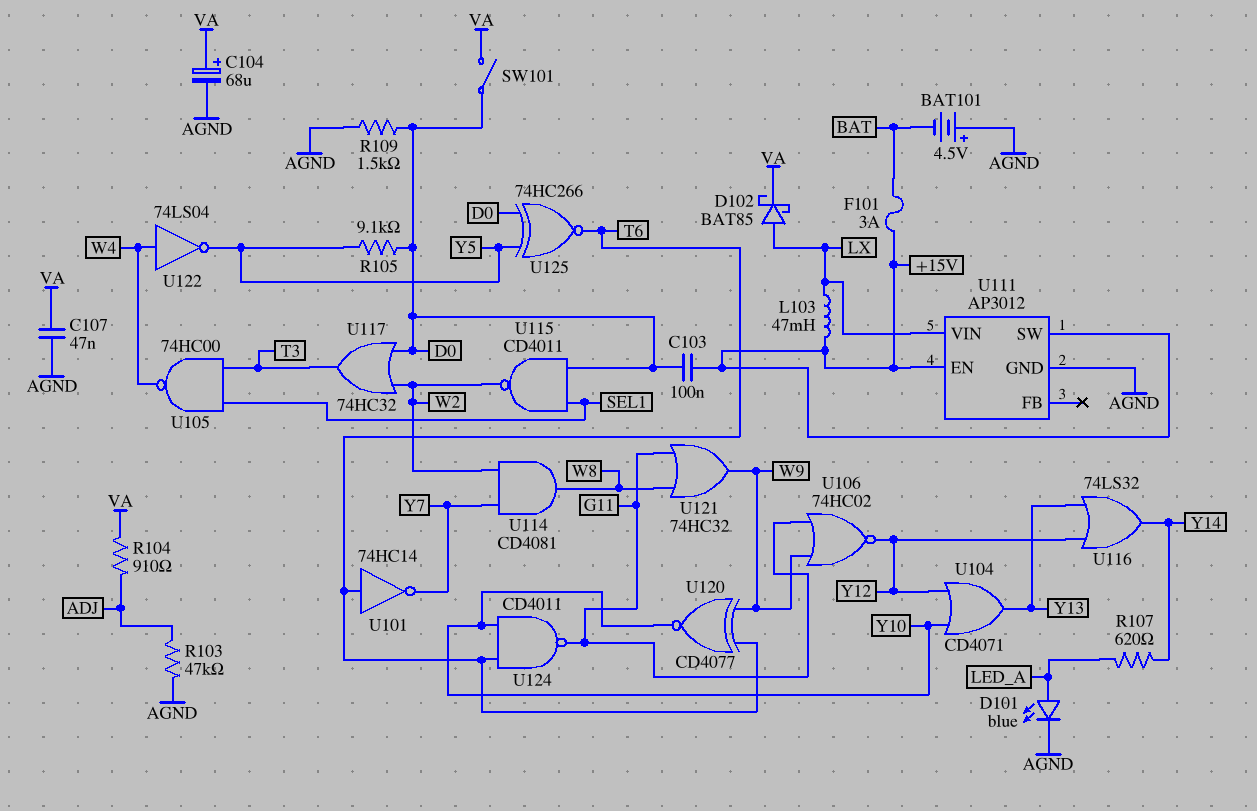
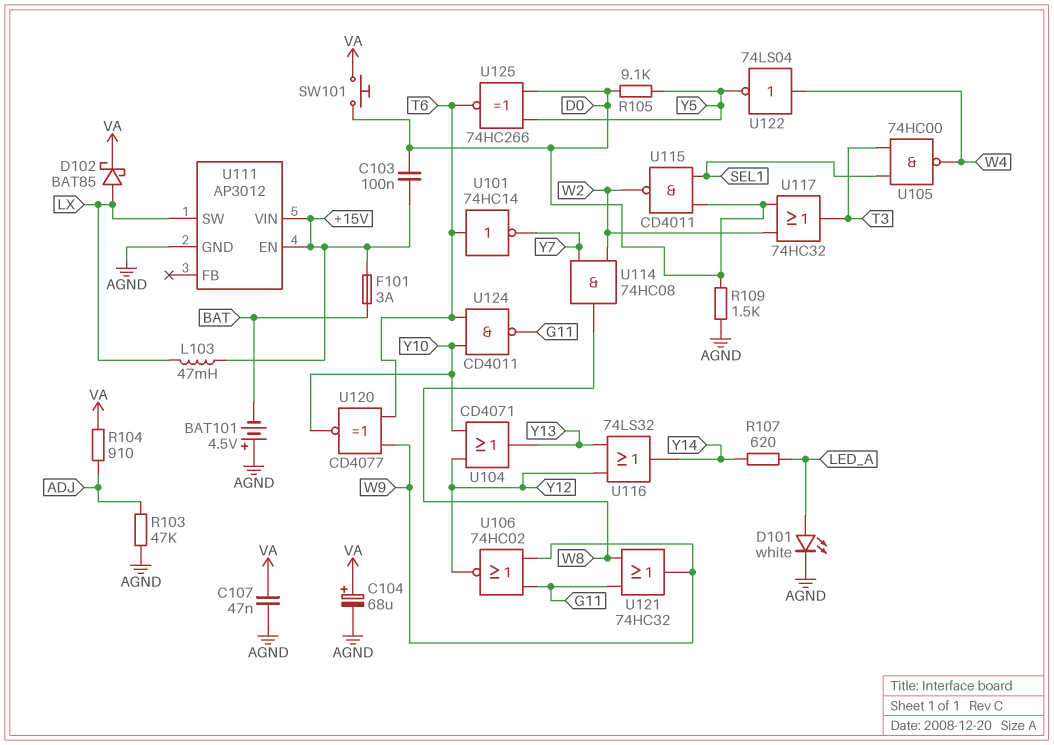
D101: LED blue (A LED_A, K AGND) -> LED white (A LED_A, K AGND)
SW101: switch (D0, VA) -> button (D0, VA)
U111 pin SW: +15V -> LX
U111 pin VIN: LX -> +15V
U114: AND CD4081 (in W2, in Y7, out W8) -> AND 74HC08 (in W2, in Y7, out W8)

